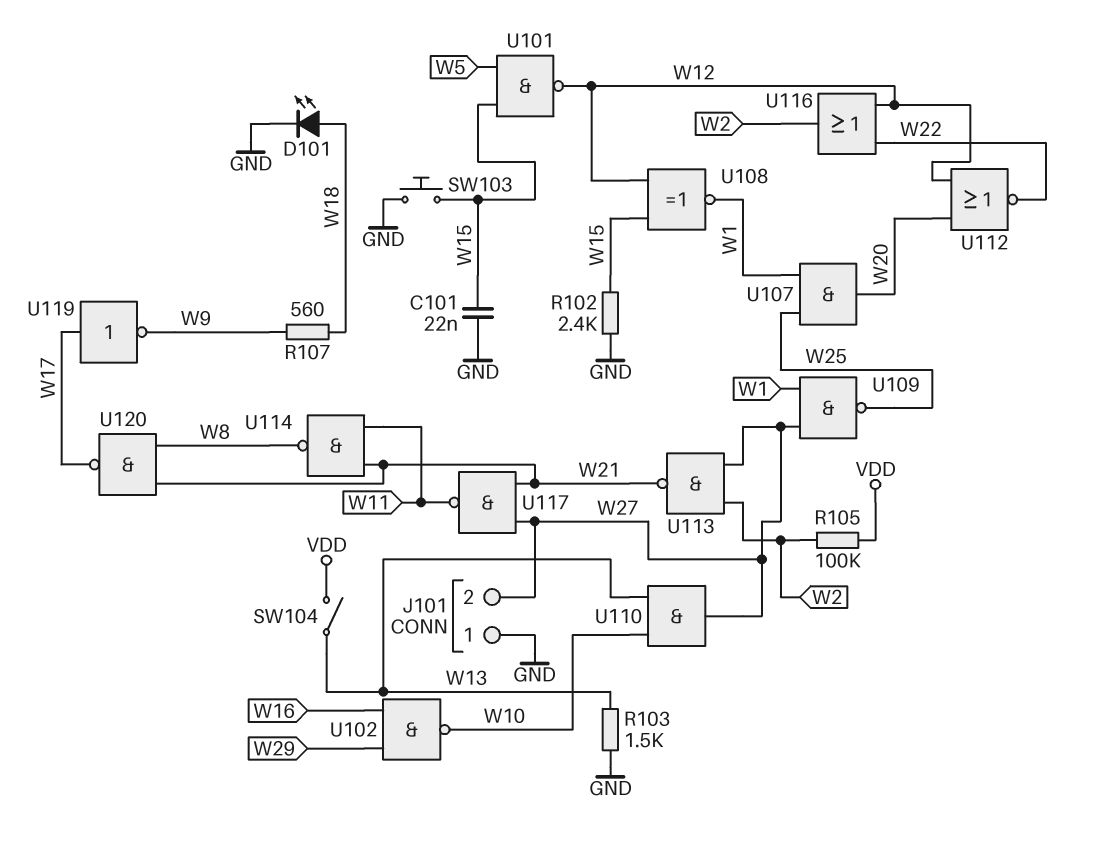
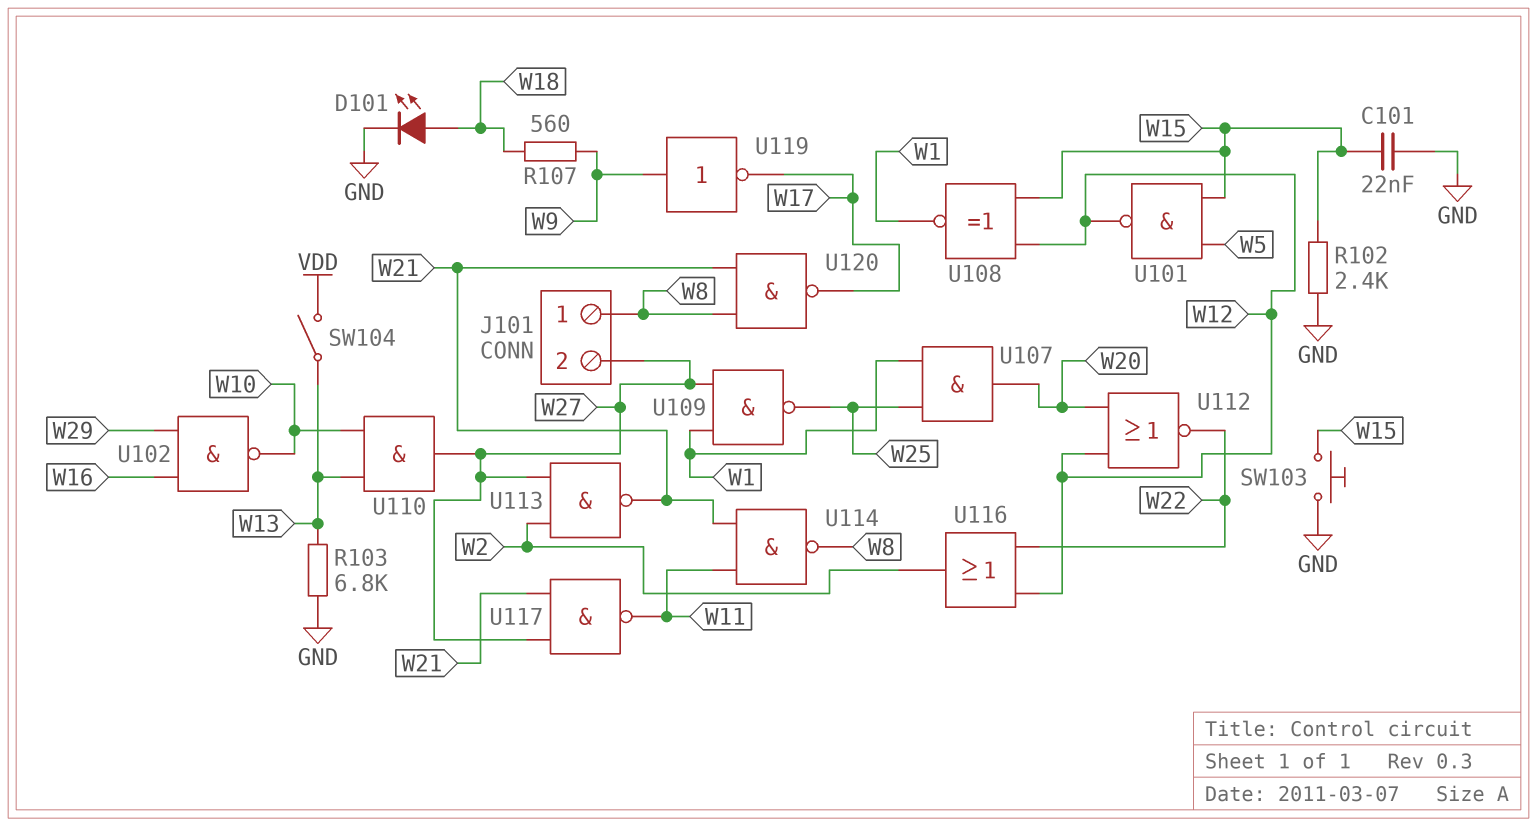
J101 pin 1: GND -> W8
R103: 1.5k (GND, W13) -> 6.8k (GND, W13)
R105: 100k (VDD, W2) -> none
U119: NOT (in W17, out W9) -> NOT (in W9, out W17)

